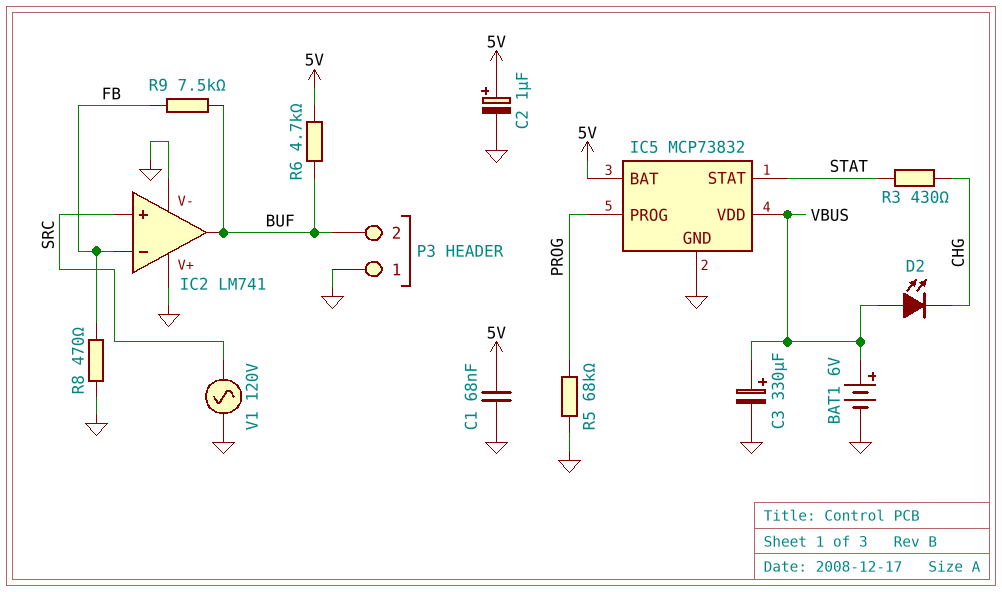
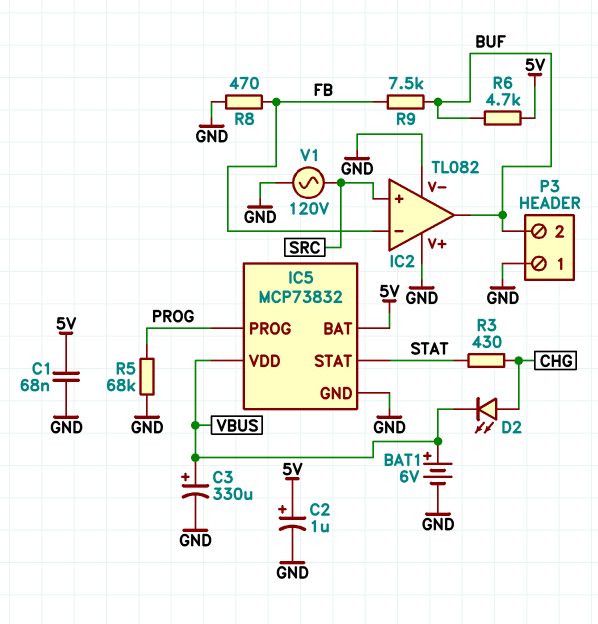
D2: LED (A VBUS, K CHG) -> LED (A CHG, K VBUS)
IC2: LM741 -> TL082

